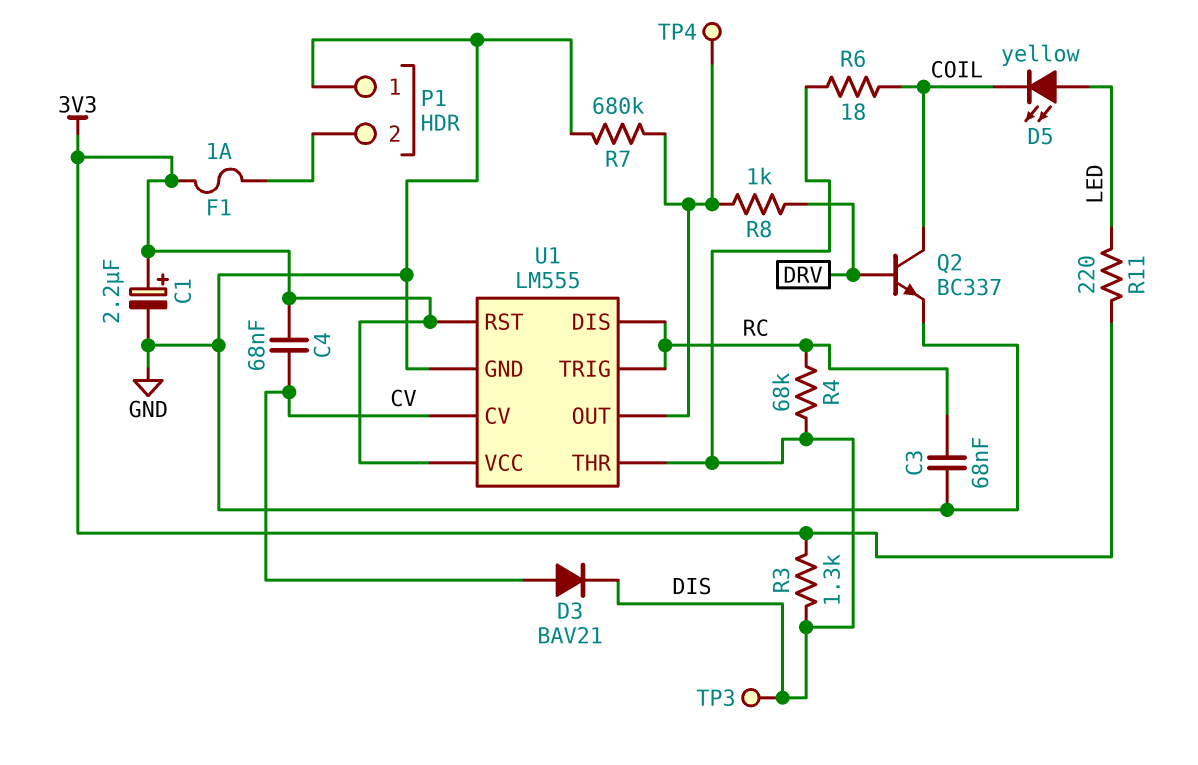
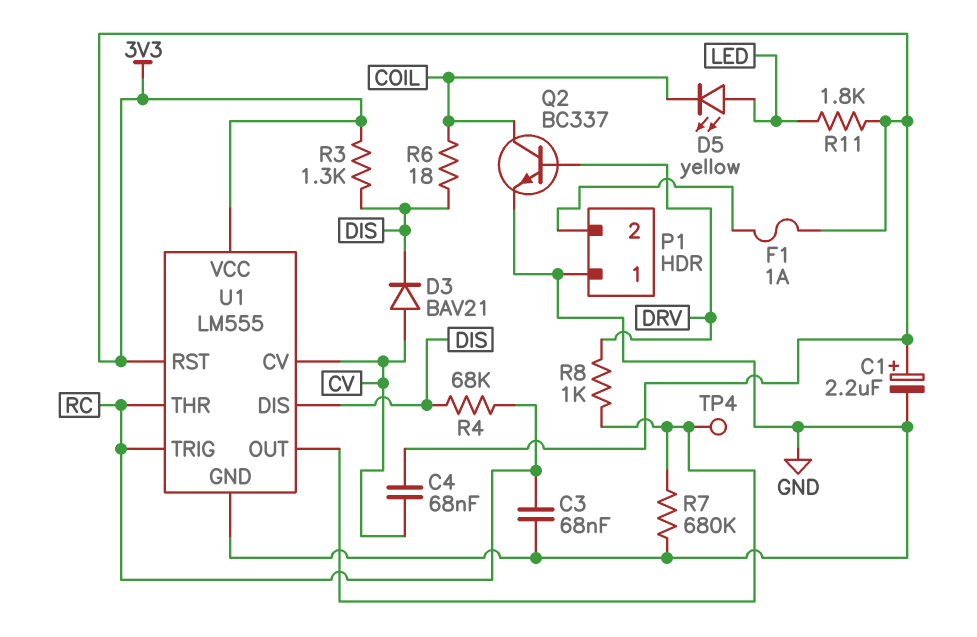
R11: 220 (3V3, LED) -> 1.8k (3V3, LED)
TP3: test point (DIS) -> none
U1 pin DIS: RC -> DIS
U1 pin THR: DIS -> RC

